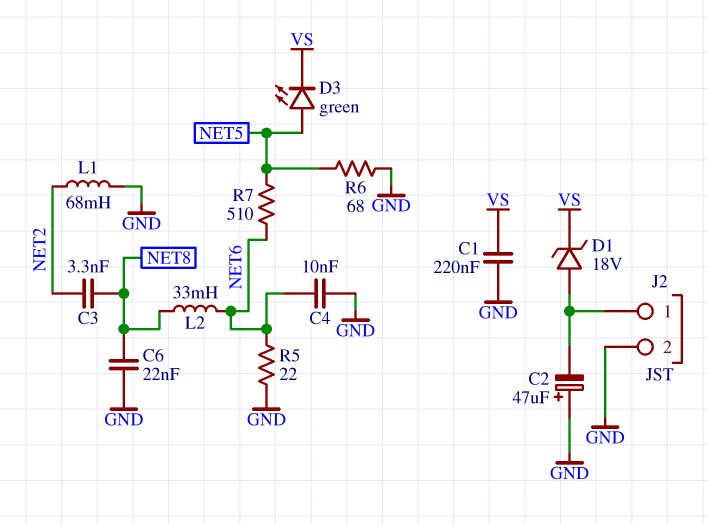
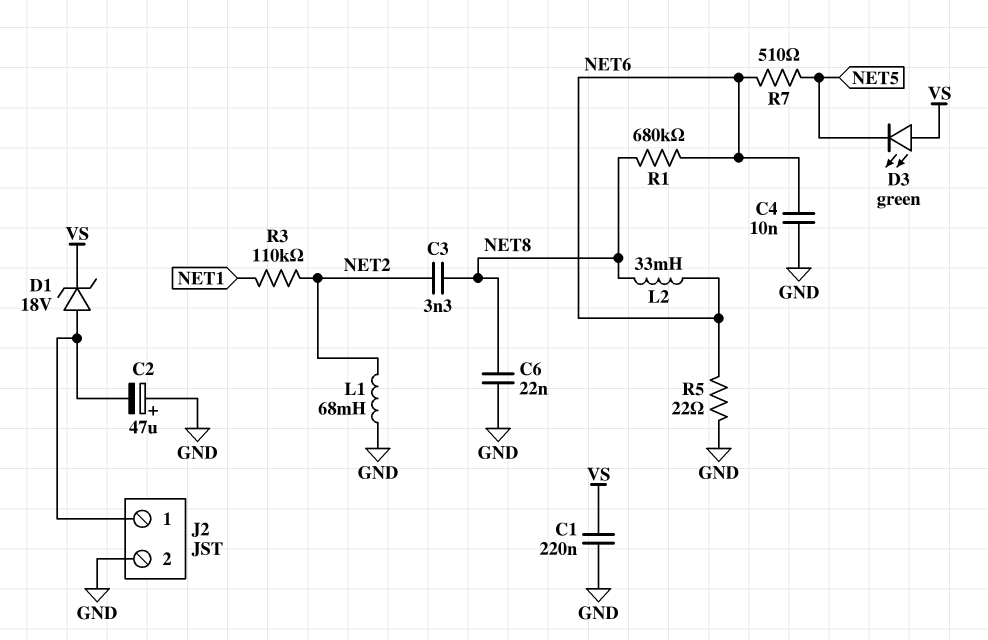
D3: LED green (A NET5, K VS) -> LED green (A VS, K NET5)
R1: none -> 680k (NET6, NET8)
R3: none -> 110k (NET1, NET2)
R6: 68 (GND, NET5) -> none

